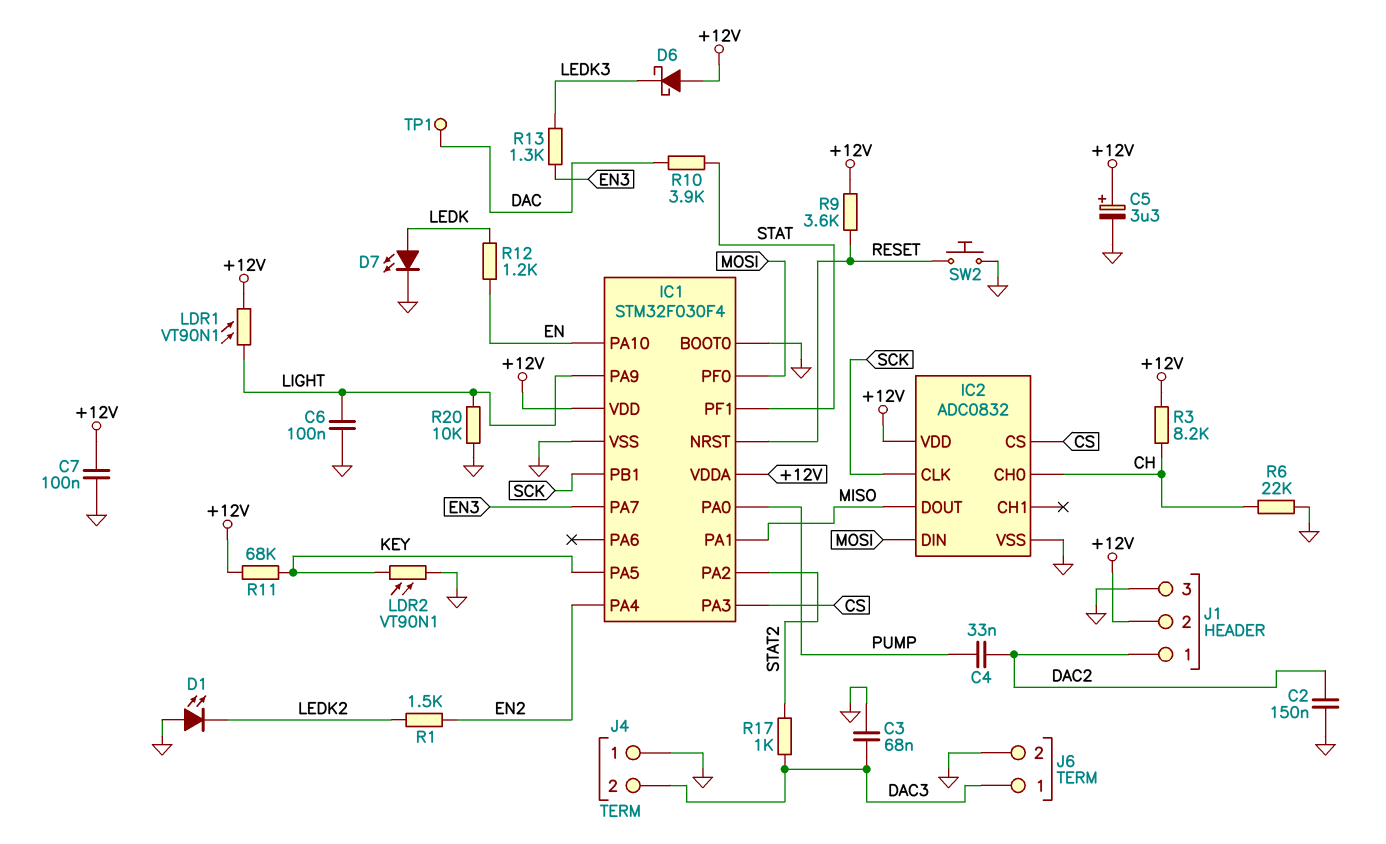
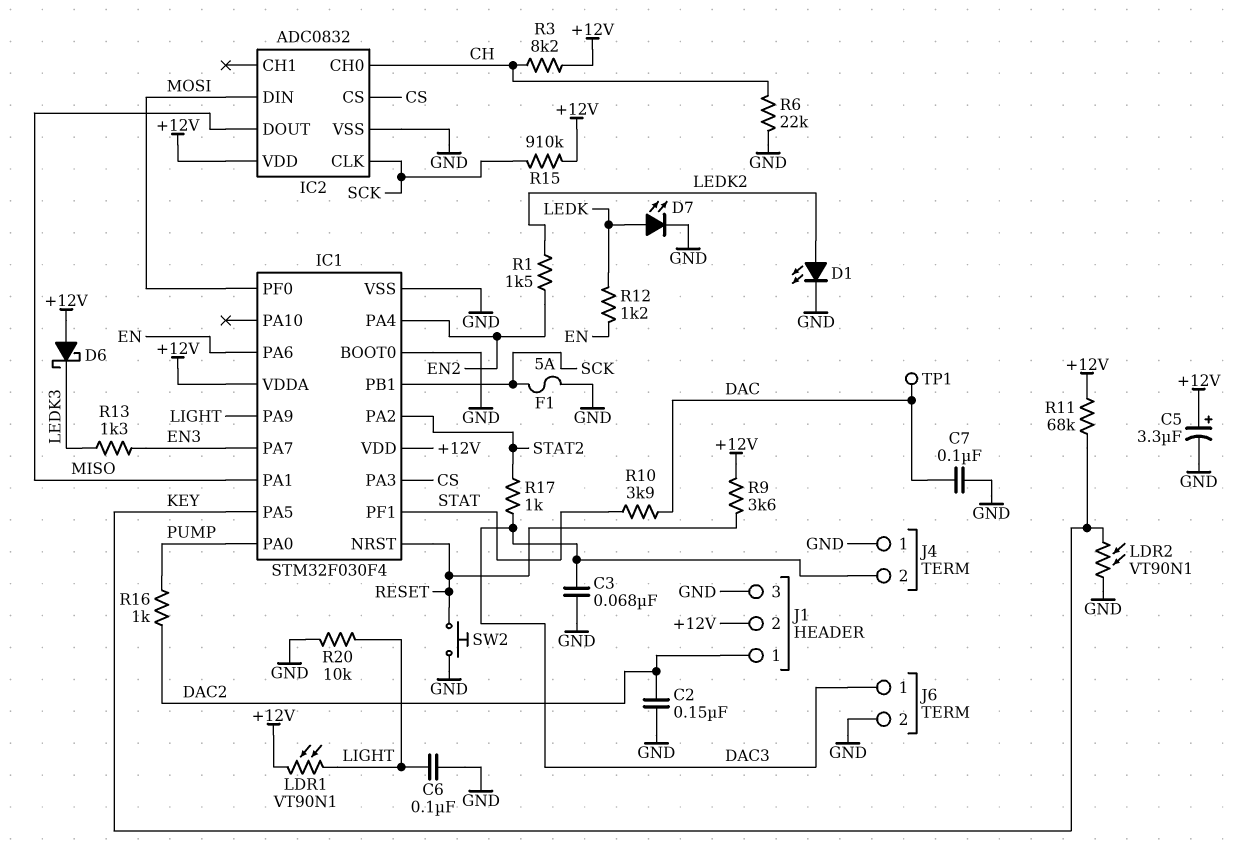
C4: 33nF (DAC2, PUMP) -> none
C7: 100nF (+12V, GND) -> 100nF (DAC, GND)
D1: LED (A GND, K LEDK2) -> LED (A LEDK2, K GND)
F1: none -> 5A (GND, SCK)
IC1 pin PA6: none -> EN
IC1 pin PA10: EN -> none
R15: none -> 910k (+12V, SCK)
R16: none -> 1k (DAC2, PUMP)

